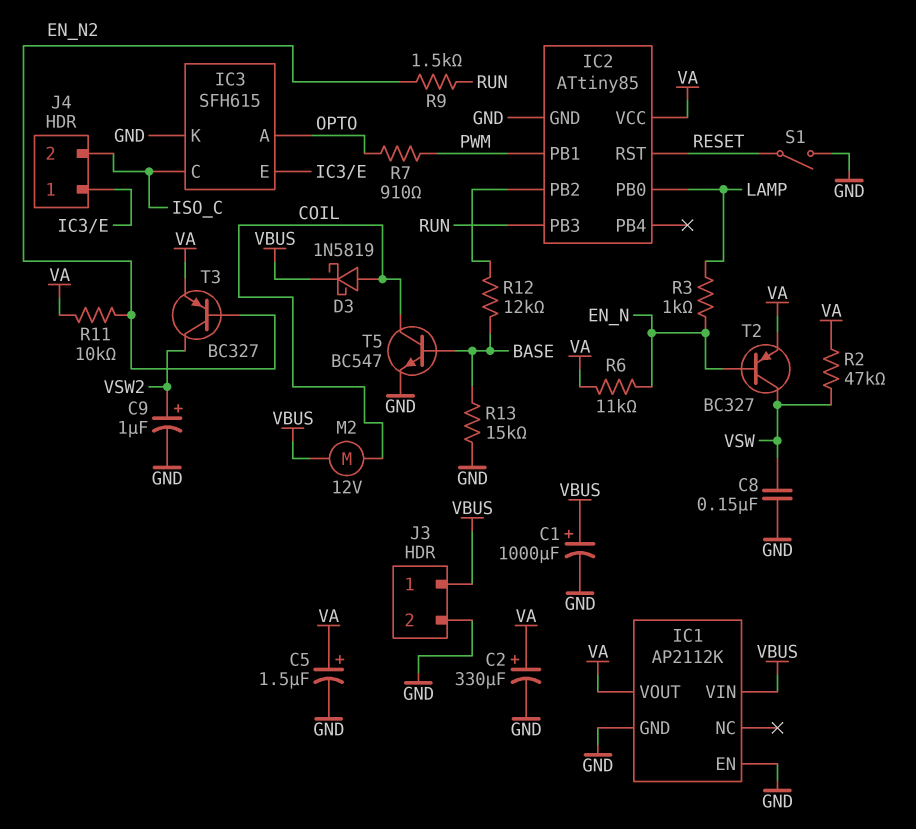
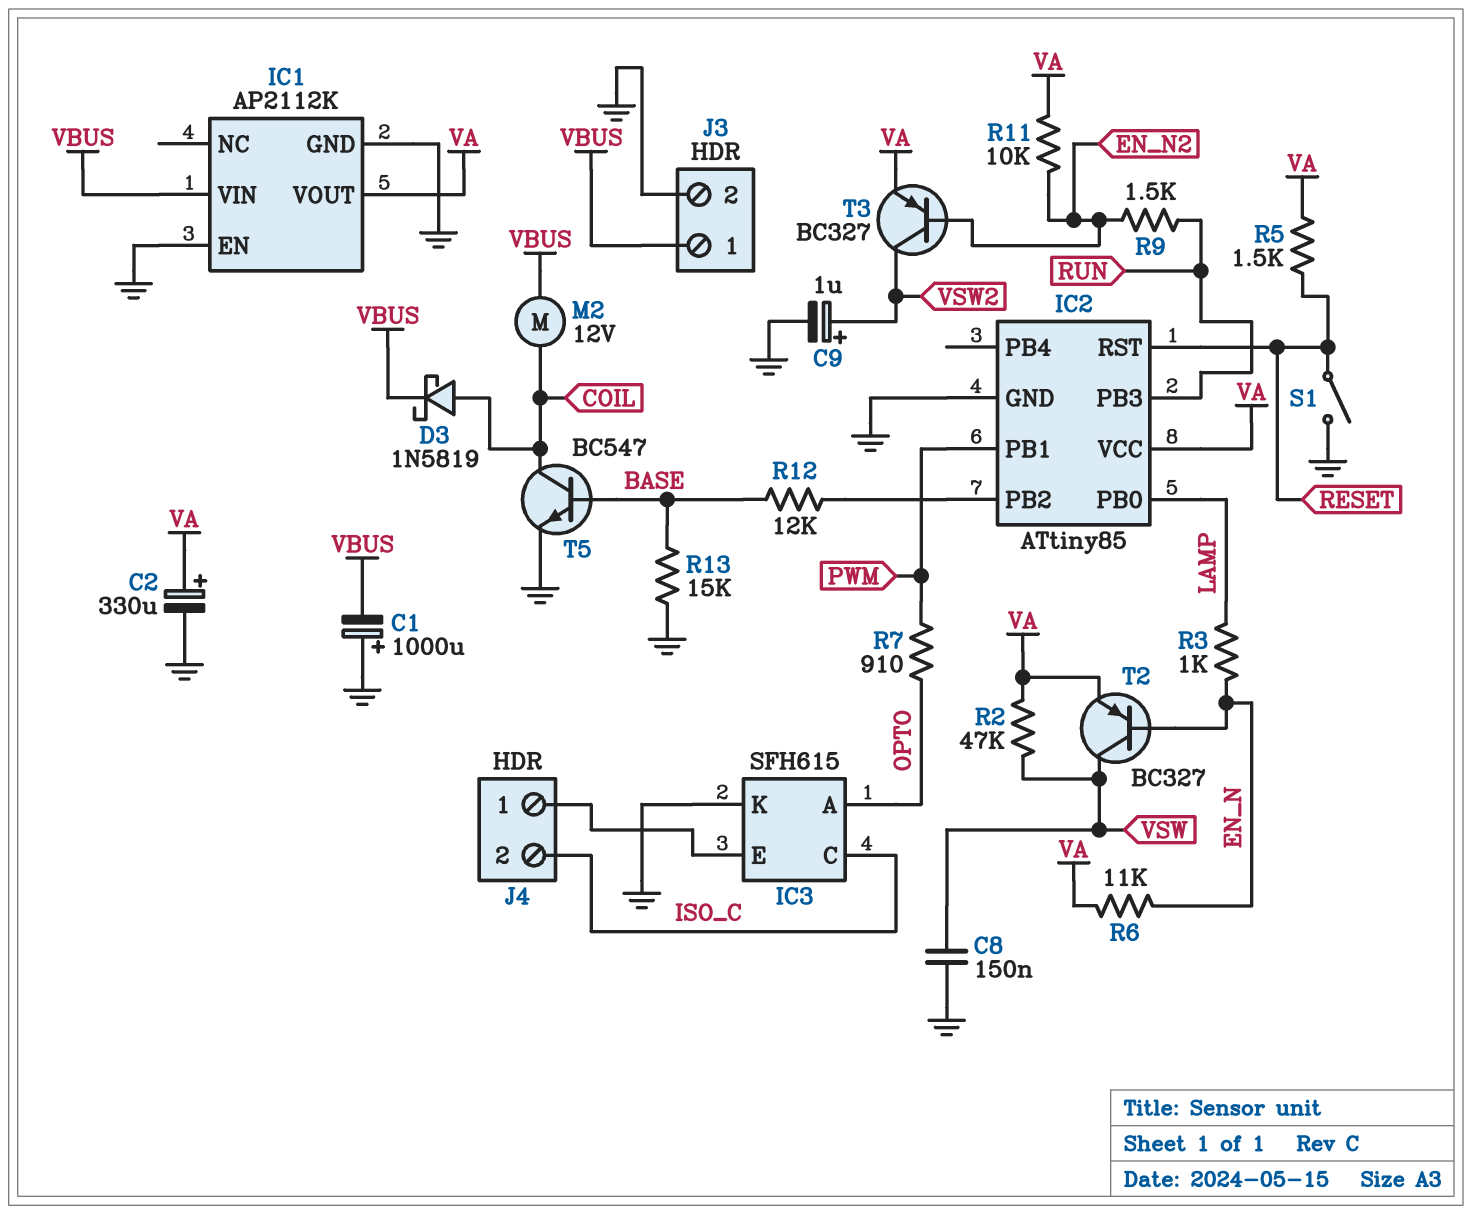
C1: 1000uF (plus VBUS, minus GND) -> 1000uF (plus GND, minus VBUS)
C5: 1.5uF (plus VA, minus GND) -> none
R5: none -> 1.5k (RESET, VA)

